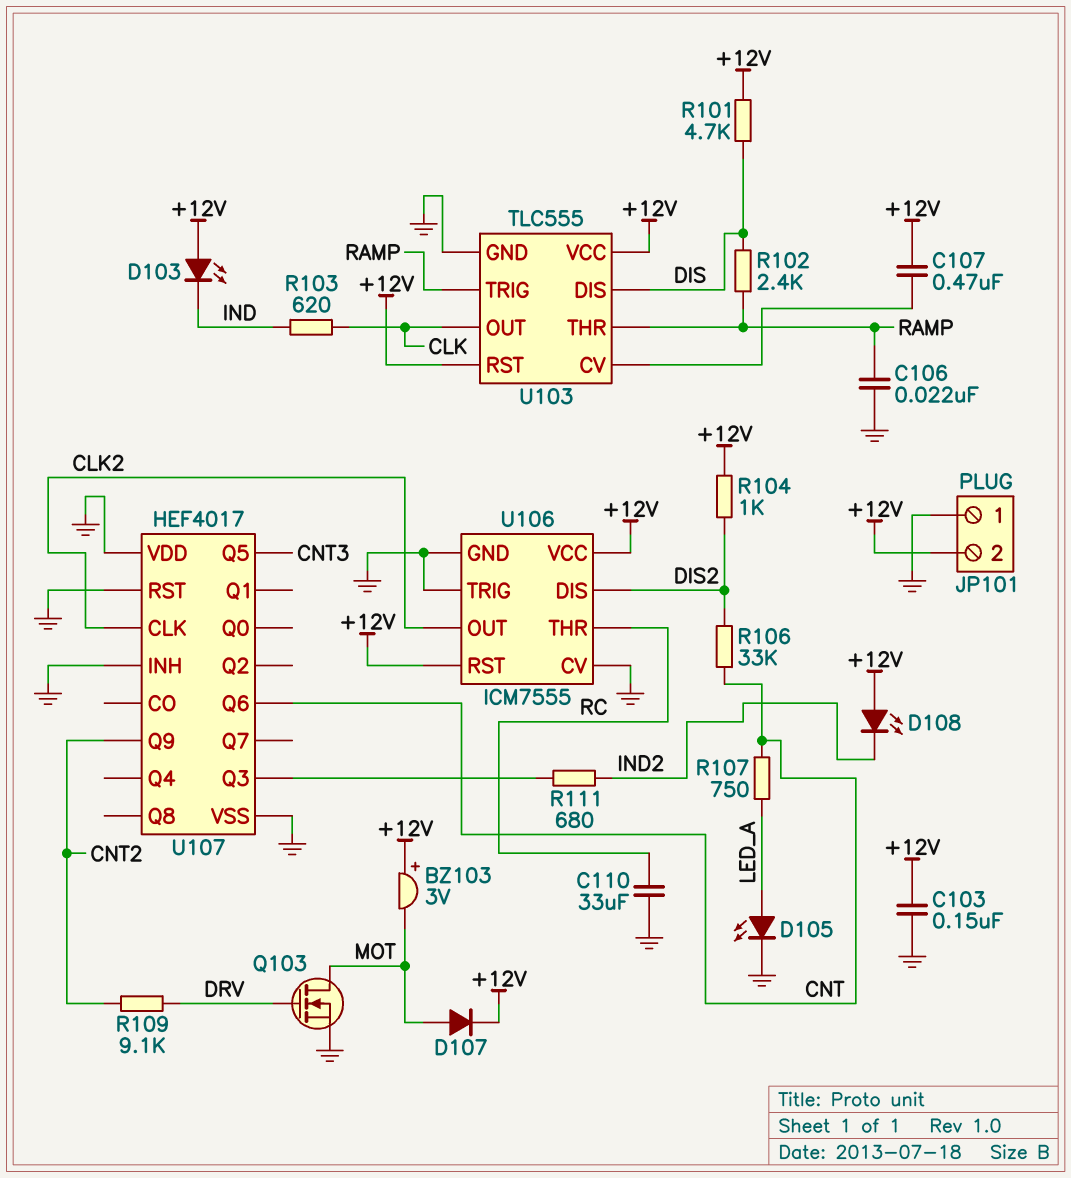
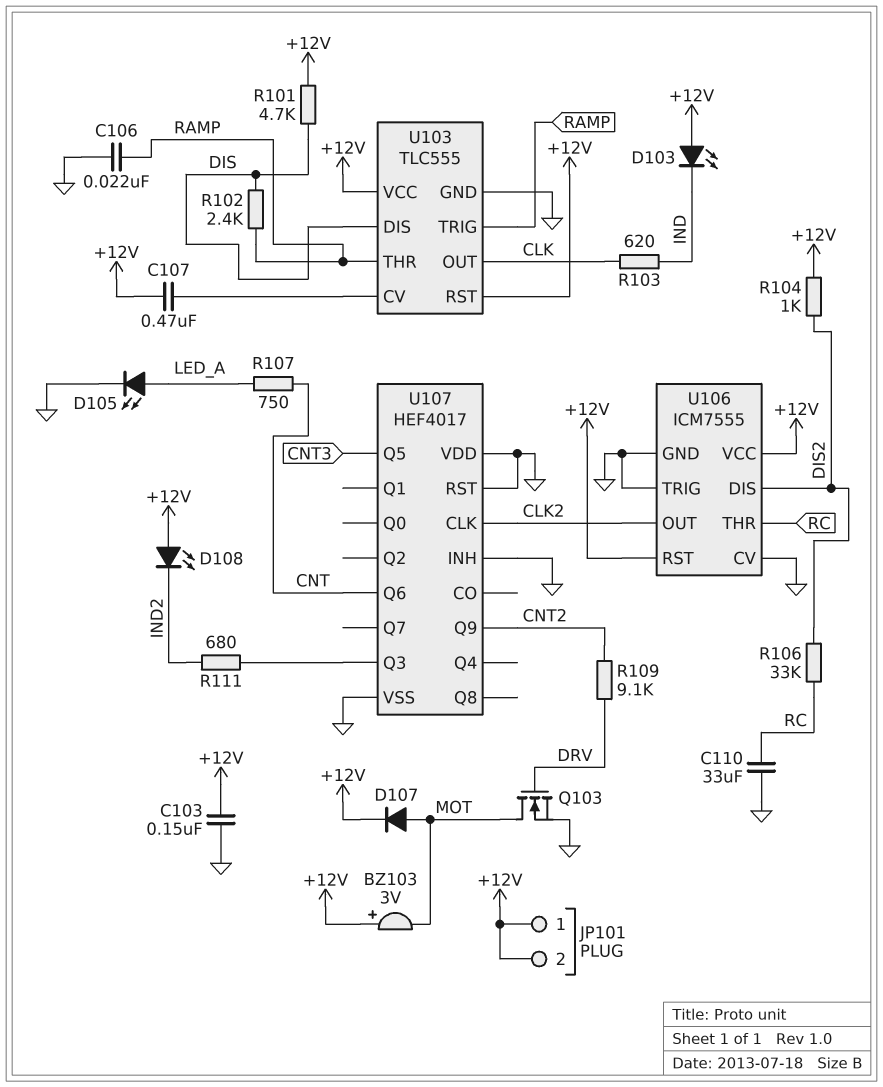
JP101 pin 1: GND -> +12V
R106: 33k (CNT, DIS2) -> 33k (DIS2, RC)

